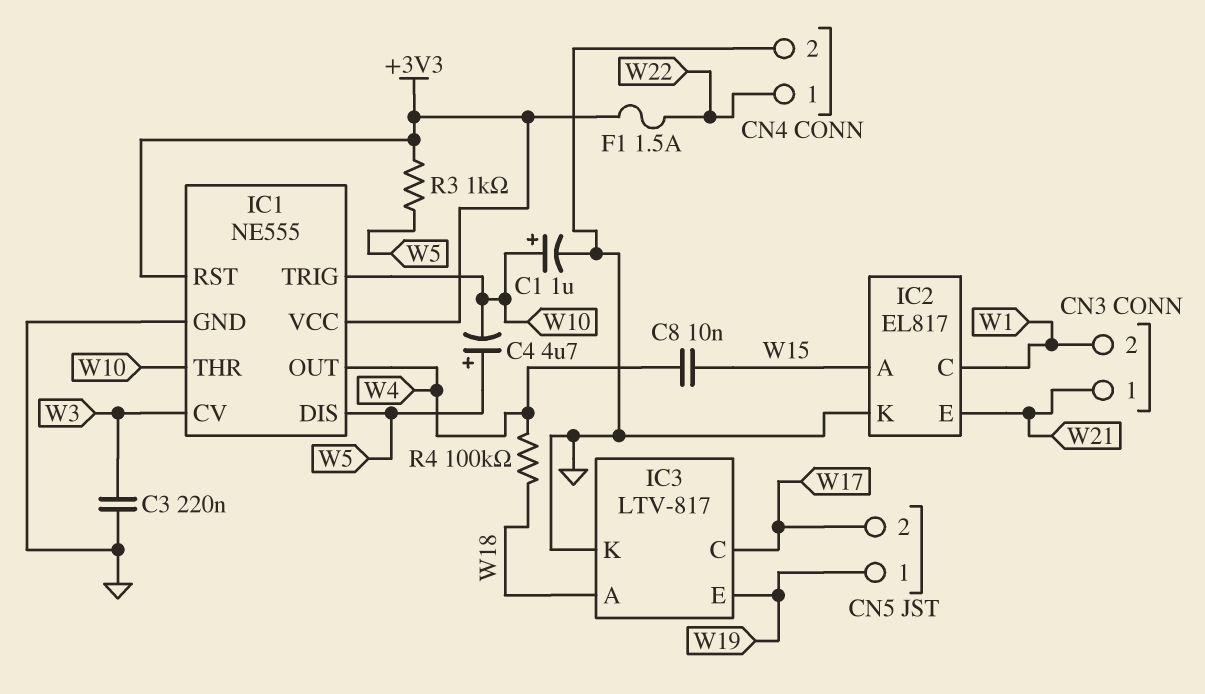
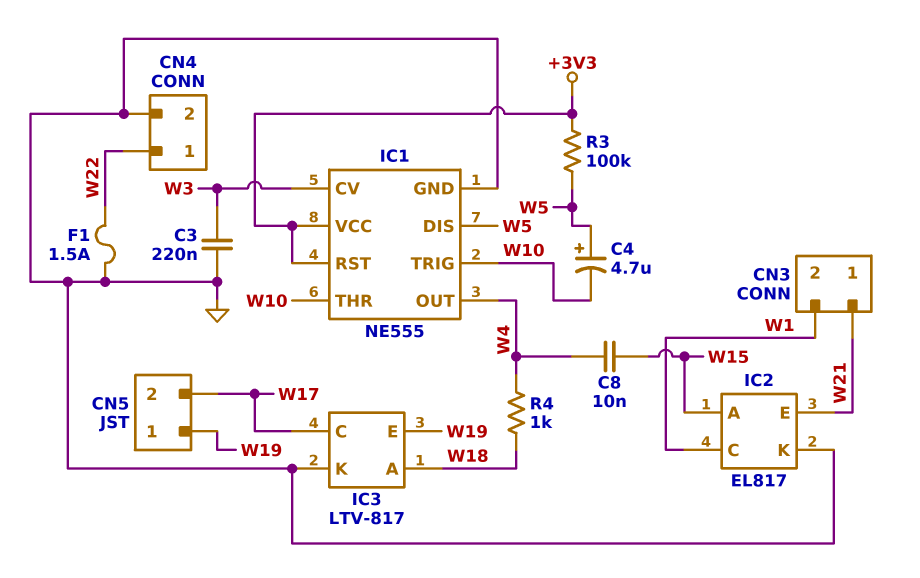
C1: 1uF (plus W10, minus GND) -> none
F1: 1.5A (+3V3, W22) -> 1.5A (GND, W22)
R3: 1k (+3V3, W5) -> 100k (+3V3, W5)
R4: 100k (W4, W18) -> 1k (W4, W18)

